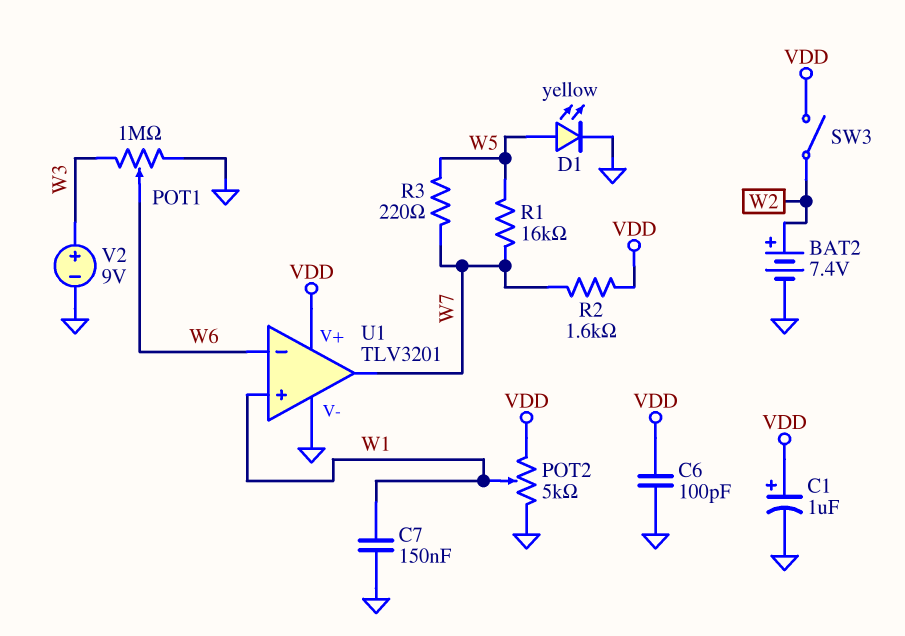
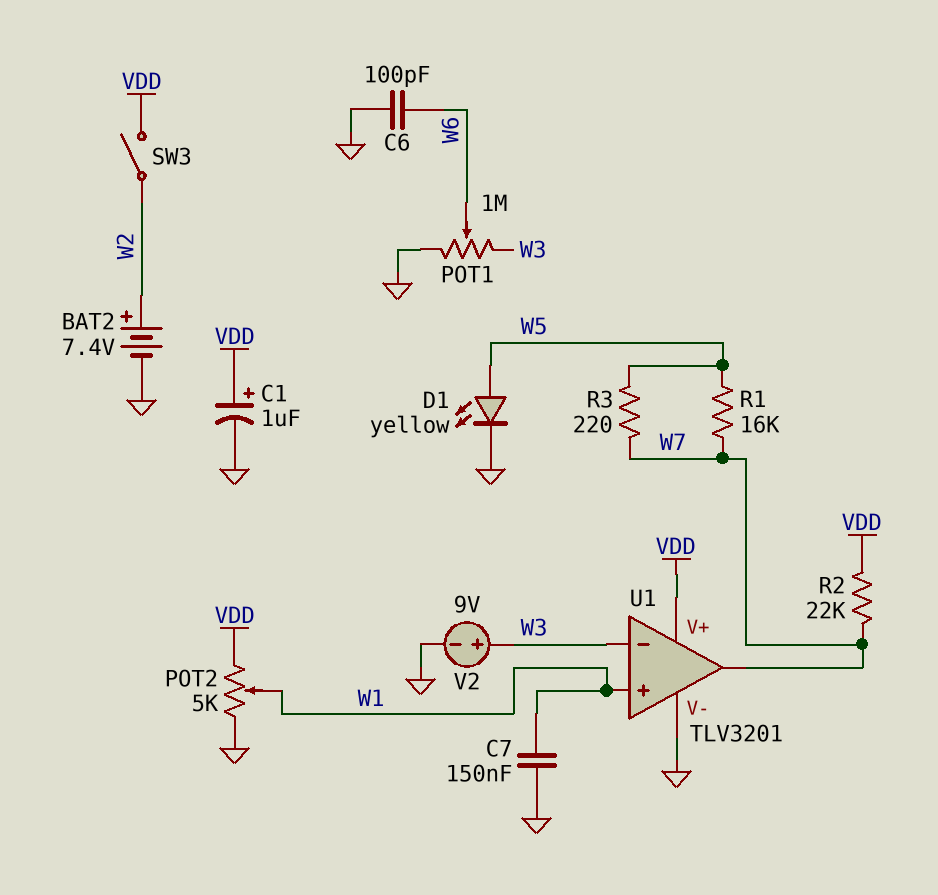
C6: 100pF (GND, VDD) -> 100pF (GND, W6)
R2: 1.6k (VDD, W7) -> 22k (VDD, W7)
U1 pin in-: W6 -> W3

